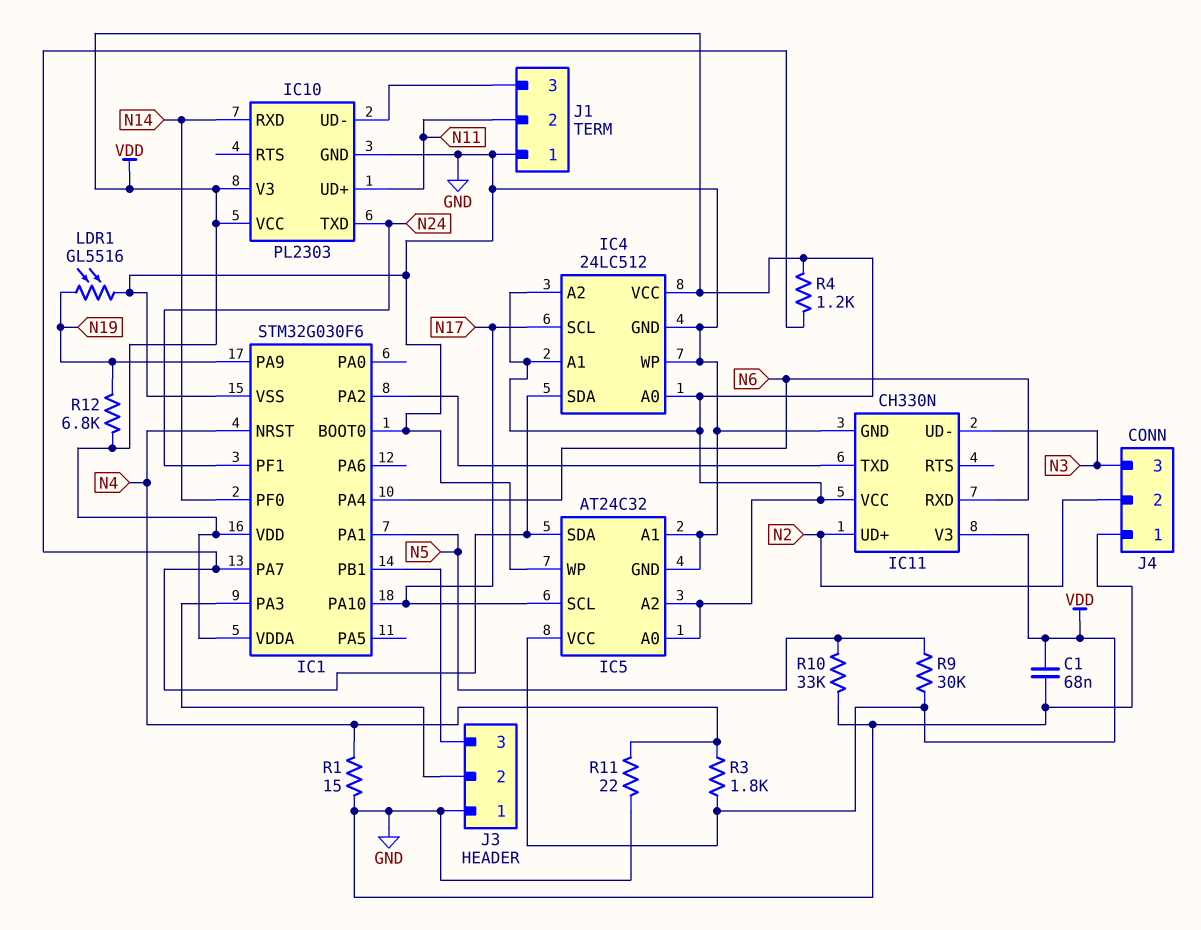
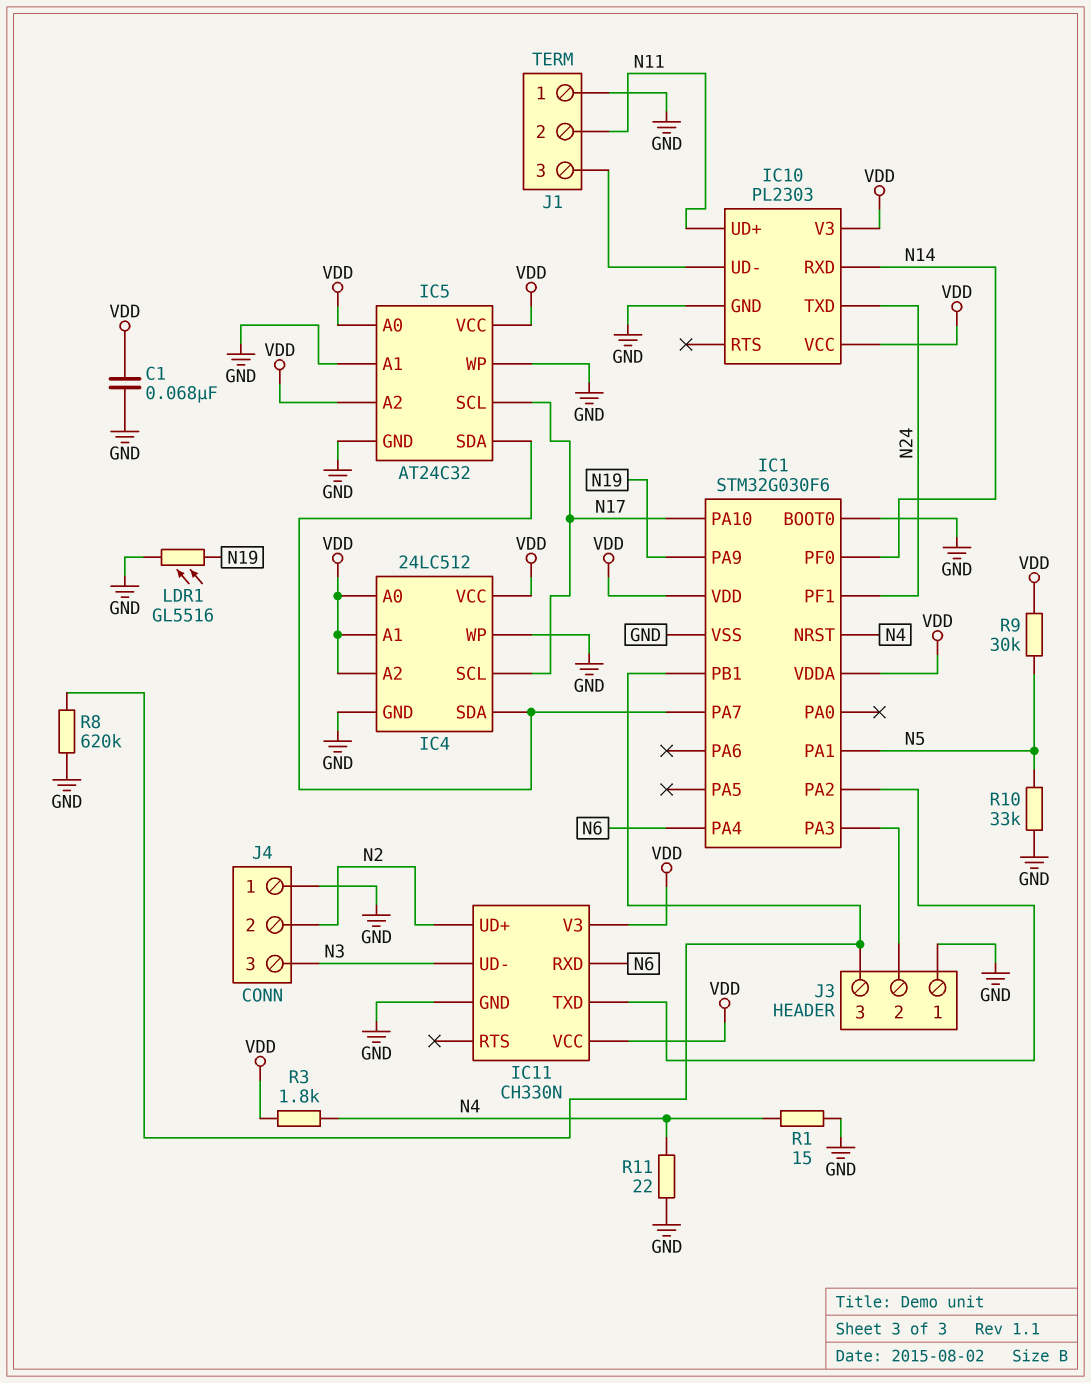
R4: 1.2k (IC1/PA7, VDD) -> none
R8: none -> 620k (GND, IC1/PB1)
R12: 6.8k (N19, VDD) -> none

